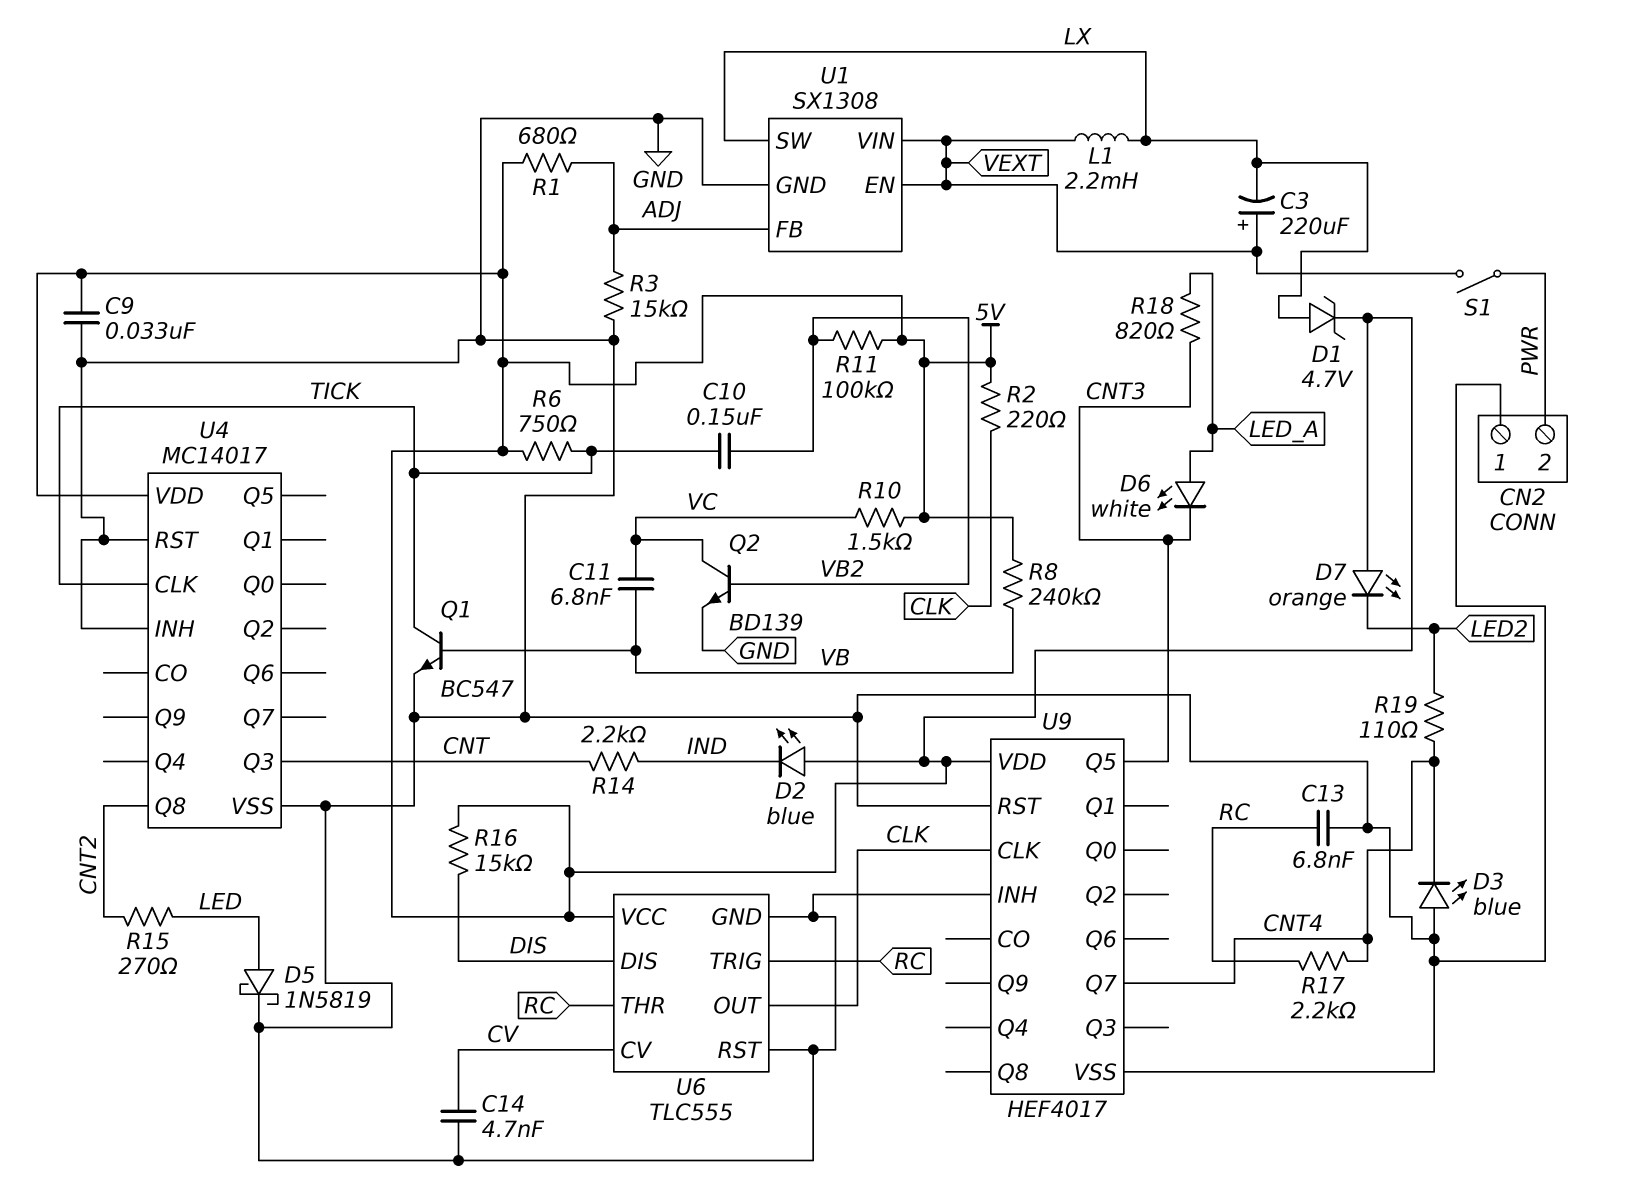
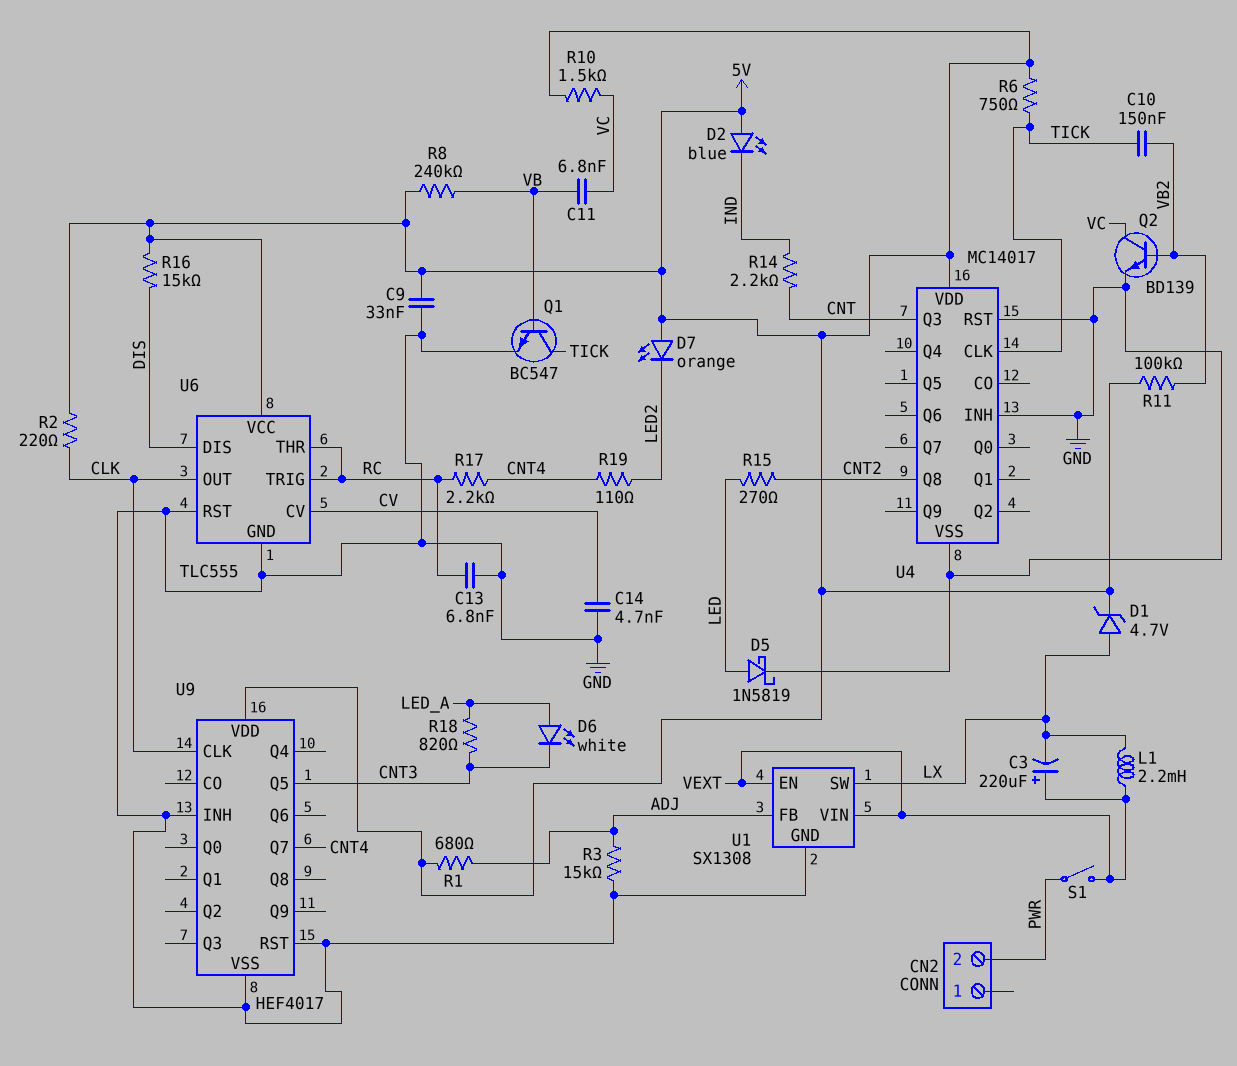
CN2 pin 1: GND -> none
D3: LED blue (A GND, K CNT4) -> none

